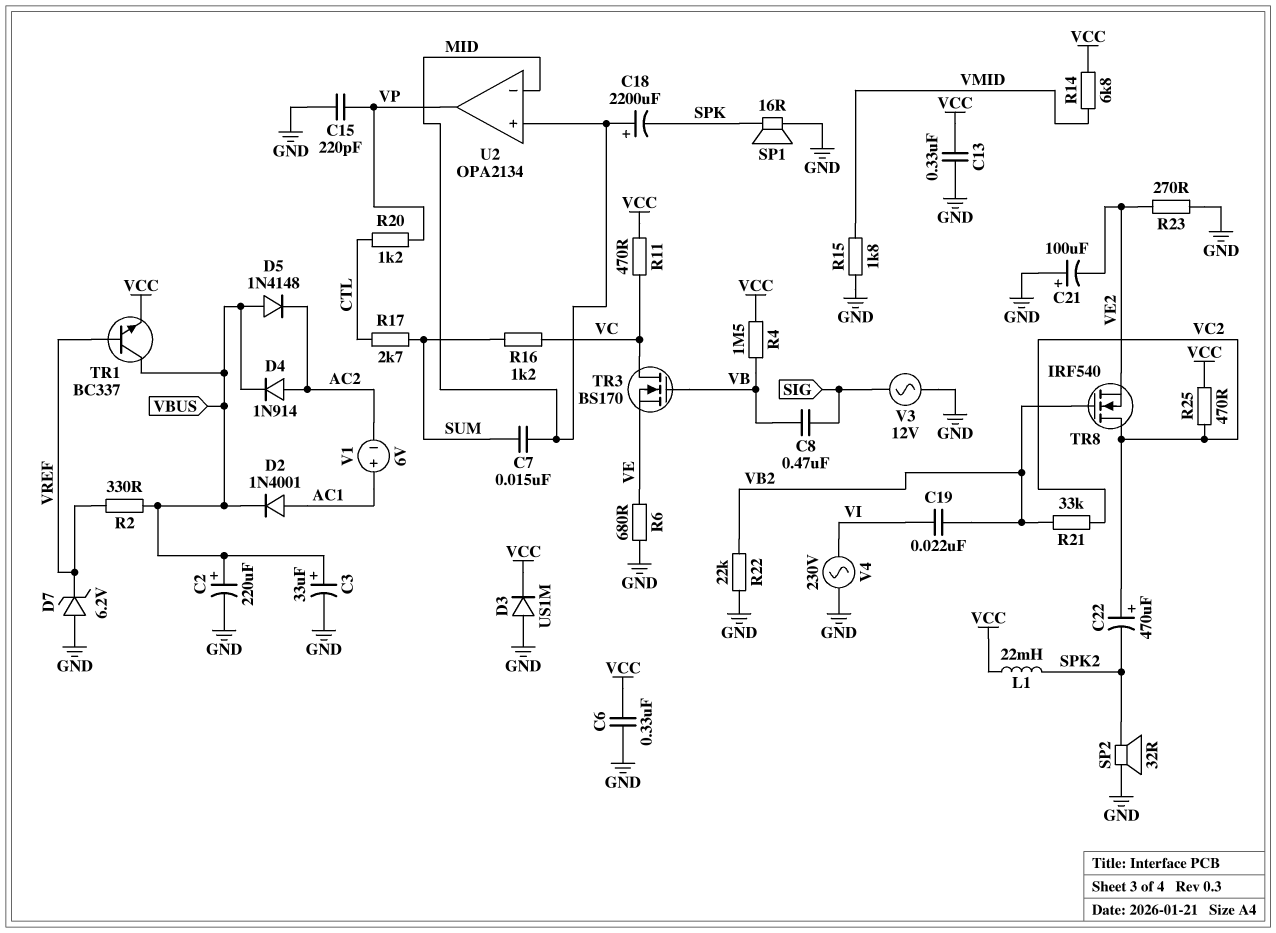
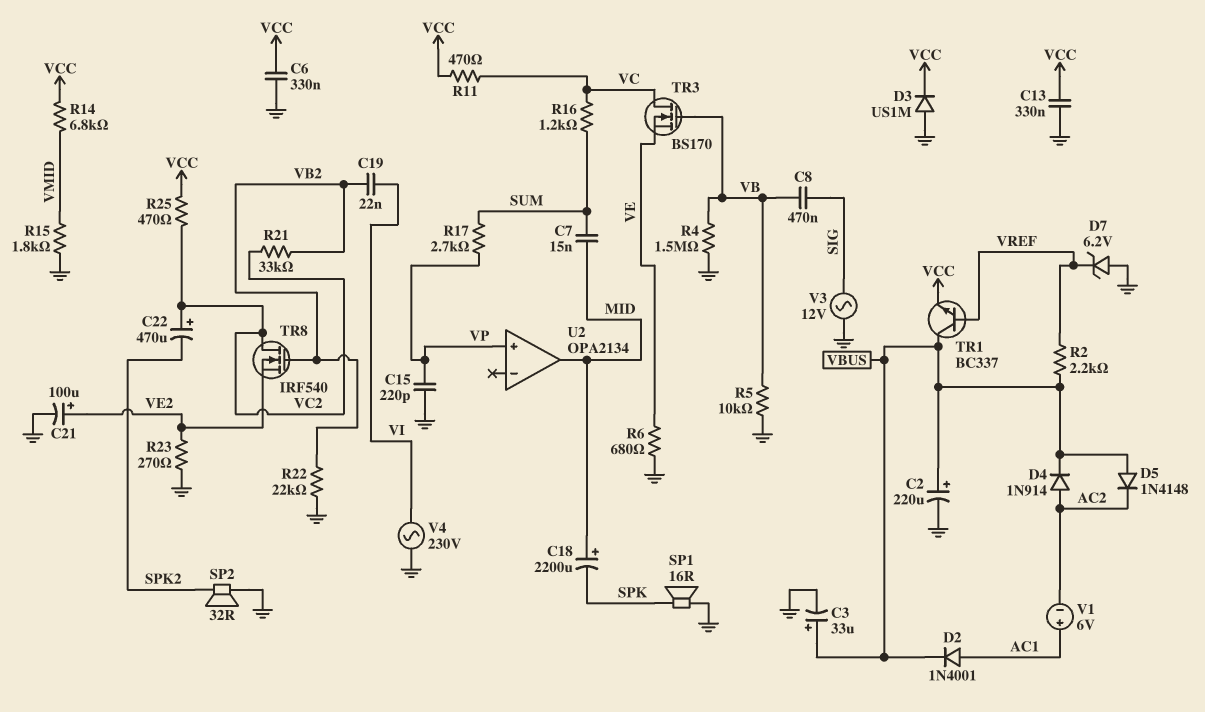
C21: 100uF (plus GND, minus VE2) -> 100uF (plus VE2, minus GND)
L1: 22mH (SPK2, VCC) -> none
R2: 330 (VBUS, VREF) -> 2.2k (VBUS, VREF)
R4: 1.5M (VB, VCC) -> 1.5M (GND, VB)
R5: none -> 10k (GND, VB)
R17: 2.7k (CTL, SUM) -> 2.7k (SUM, VP)
R20: 1.2k (CTL, VP) -> none
U2 pin in+: MID -> VP
U2 pin in-: MID -> none
U2 pin out: VP -> MID

